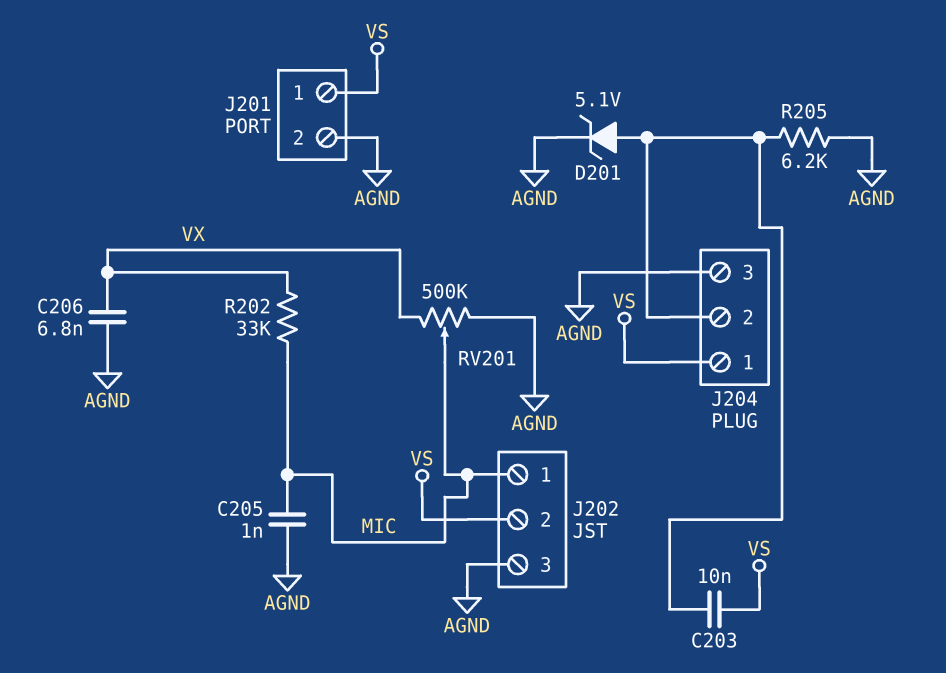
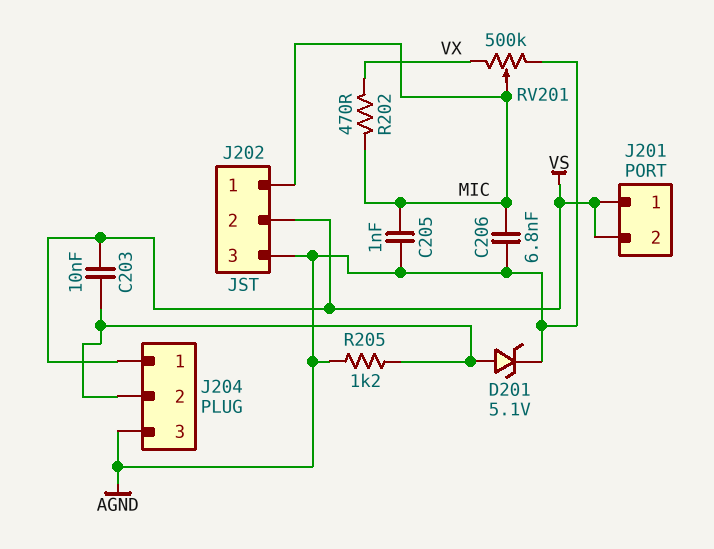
C206: 6.8nF (AGND, VX) -> 6.8nF (AGND, MIC)
J201 pin 2: AGND -> VS
R202: 33k (MIC, VX) -> 470 (MIC, VX)
R205: 6.2k (AGND, J204/2) -> 1.2k (AGND, J204/2)

